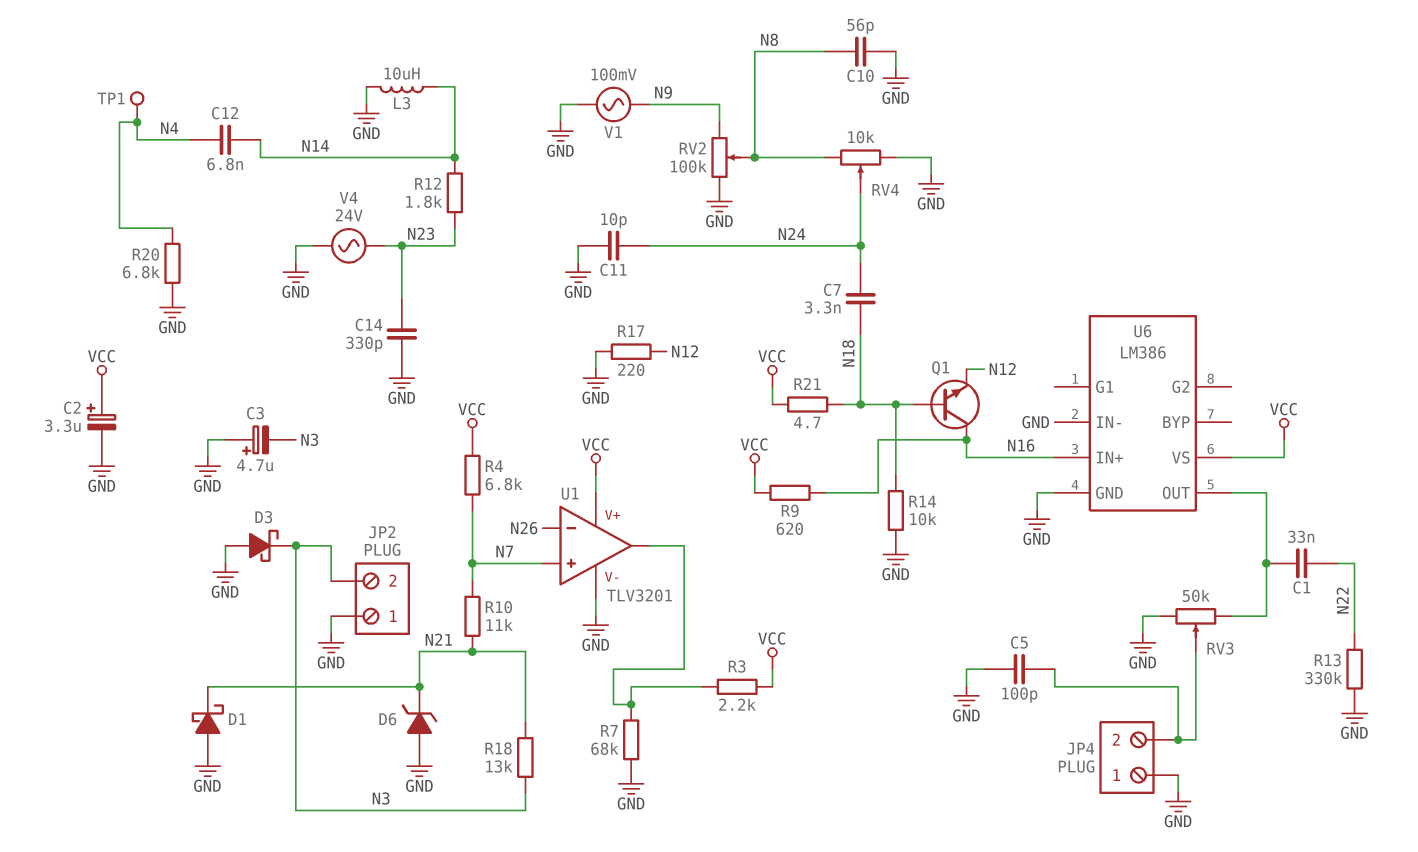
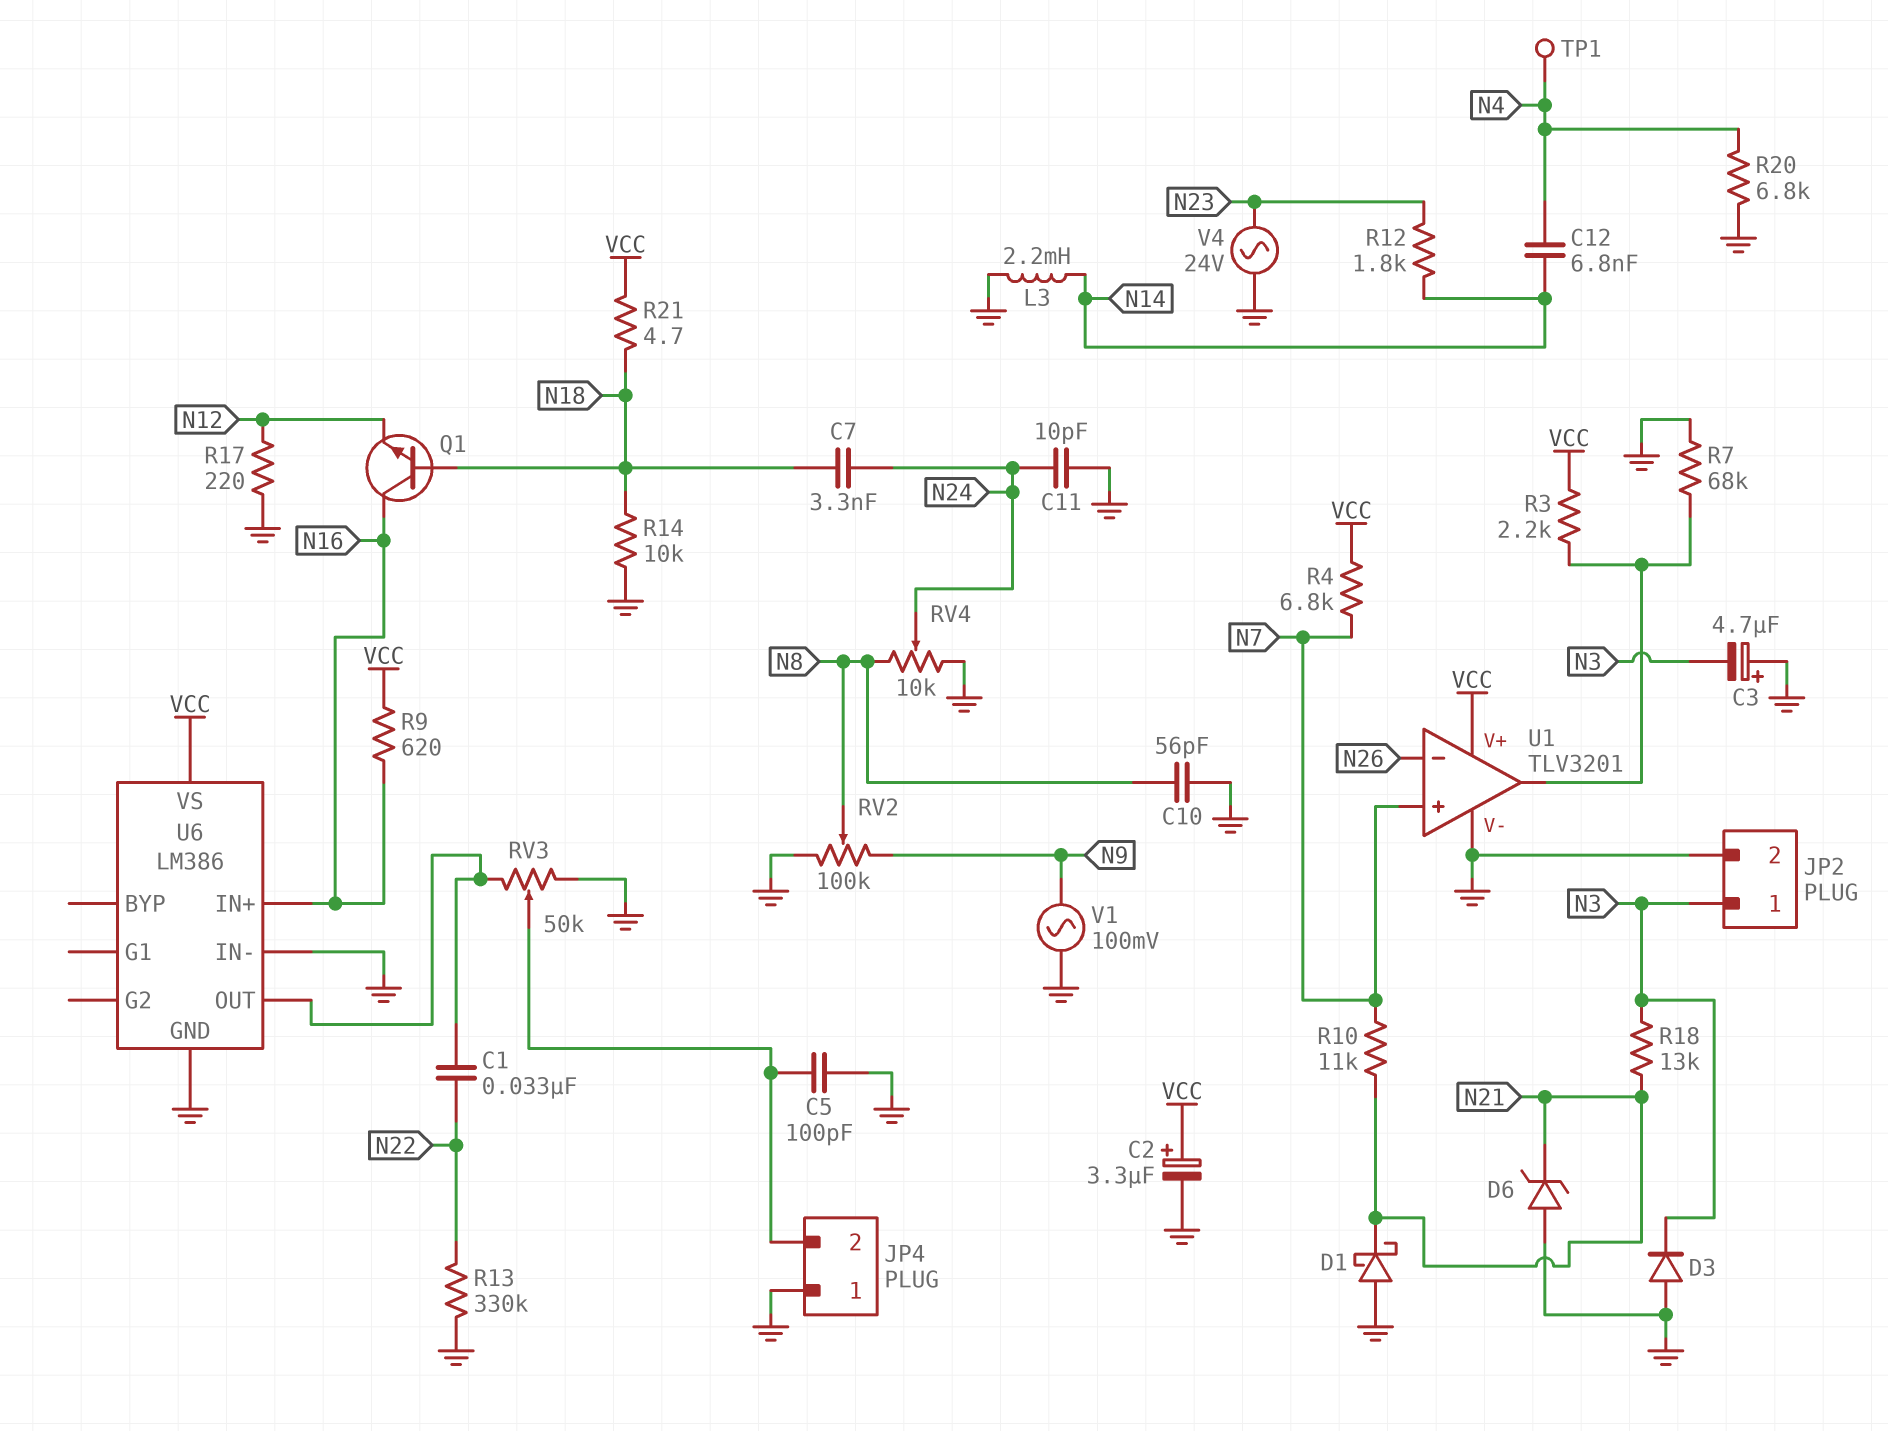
C14: 330pF (GND, N23) -> none
D3: schottky (A GND, K N3) -> diode (A GND, K N3)
JP2 pin 1: GND -> N3
JP2 pin 2: N3 -> GND
L3: 10uH (GND, N14) -> 2.2mH (GND, N14)

